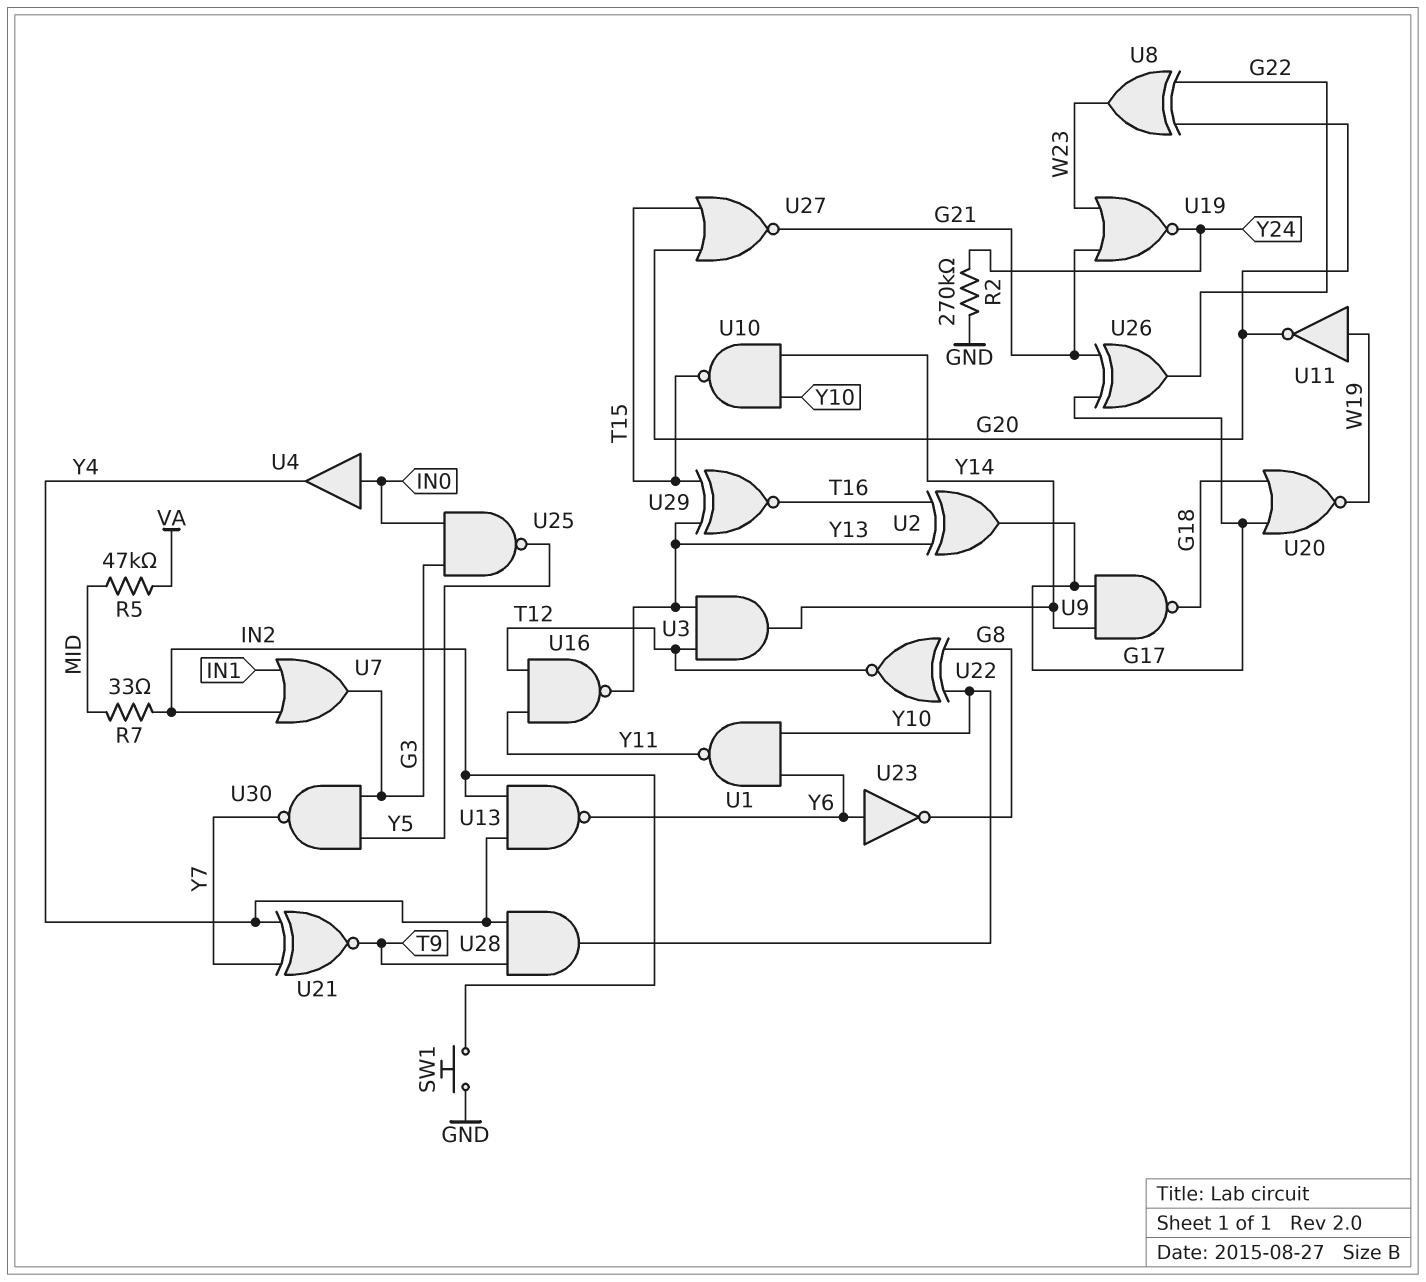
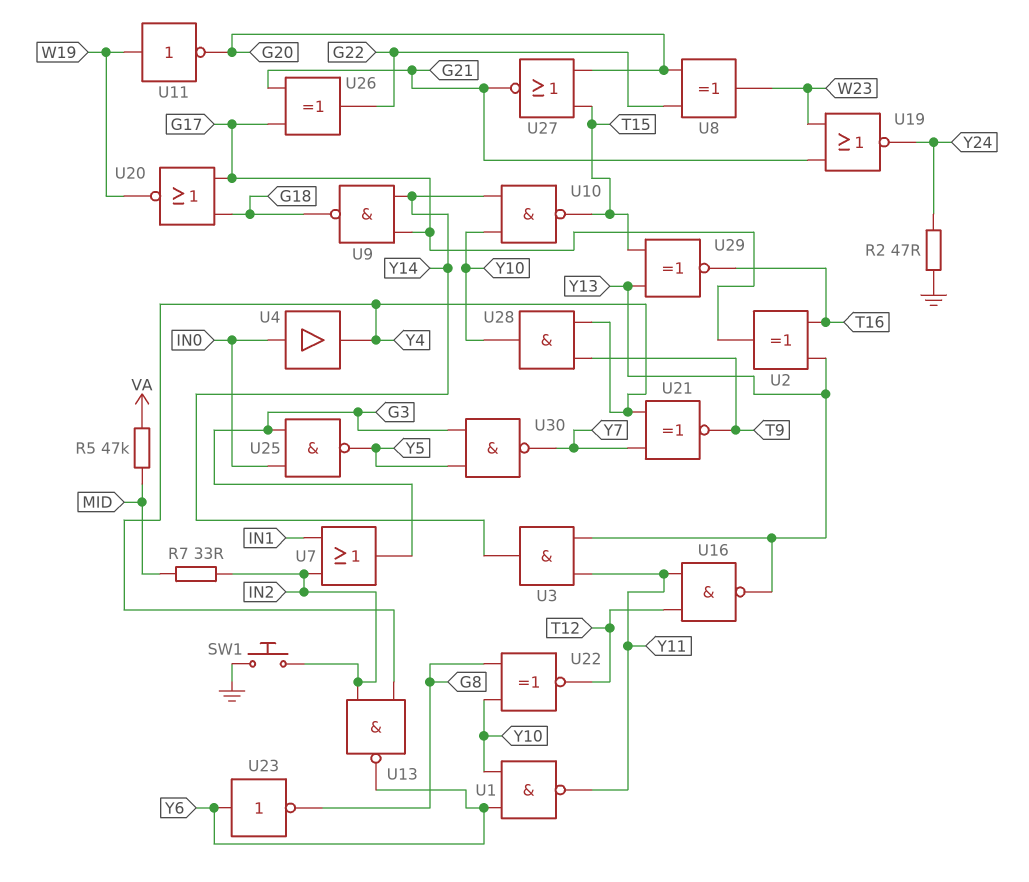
R2: 270k (GND, Y24) -> 47 (GND, Y24)
U3: AND (in T12, in Y13, out Y14) -> AND (in Y11, in Y13, out Y14)

